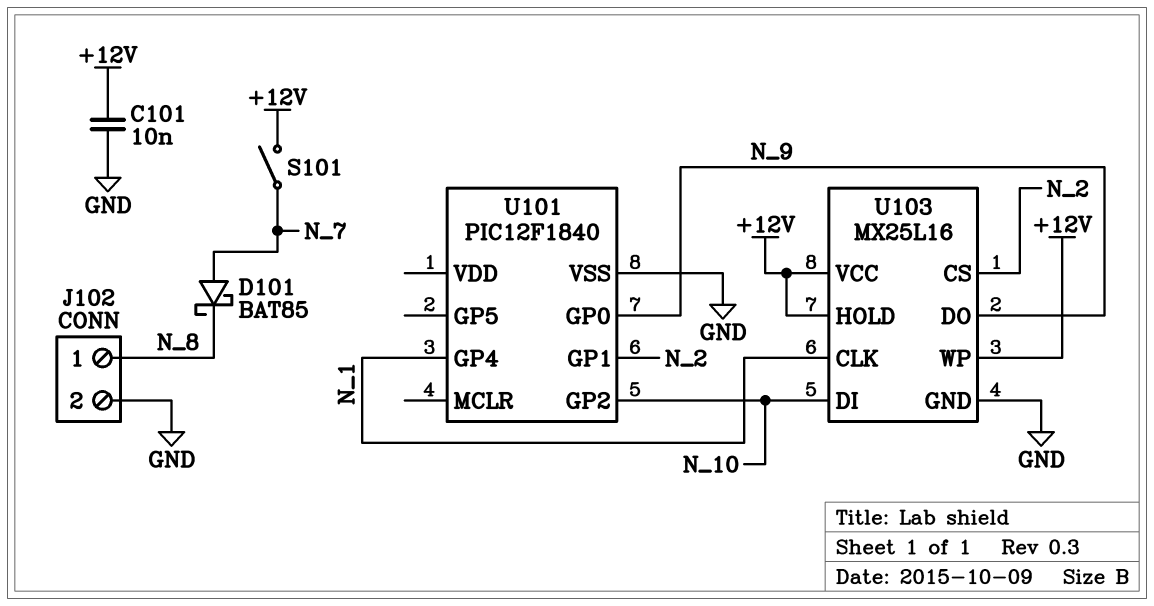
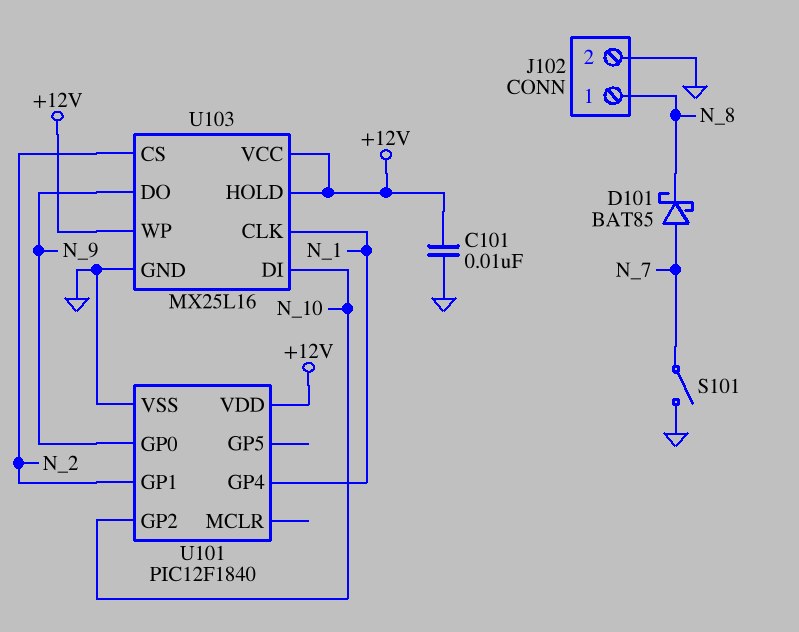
S101: switch (+12V, N_7) -> switch (GND, N_7)
U101 pin VDD: none -> +12V

